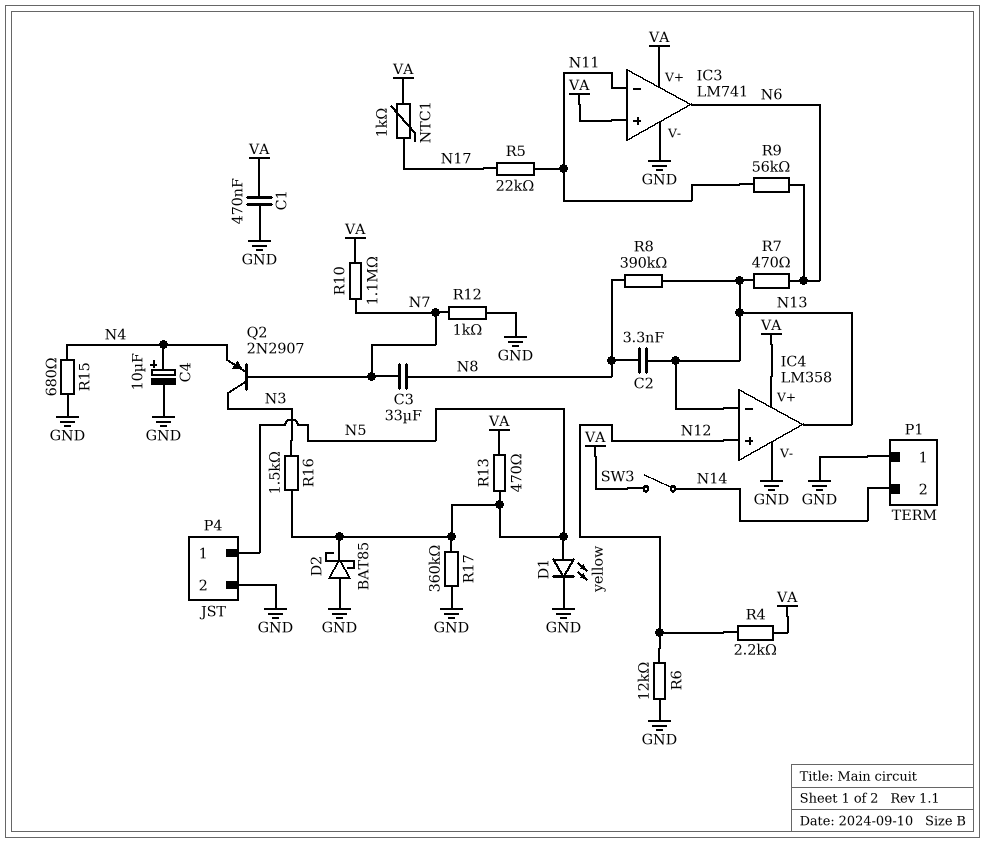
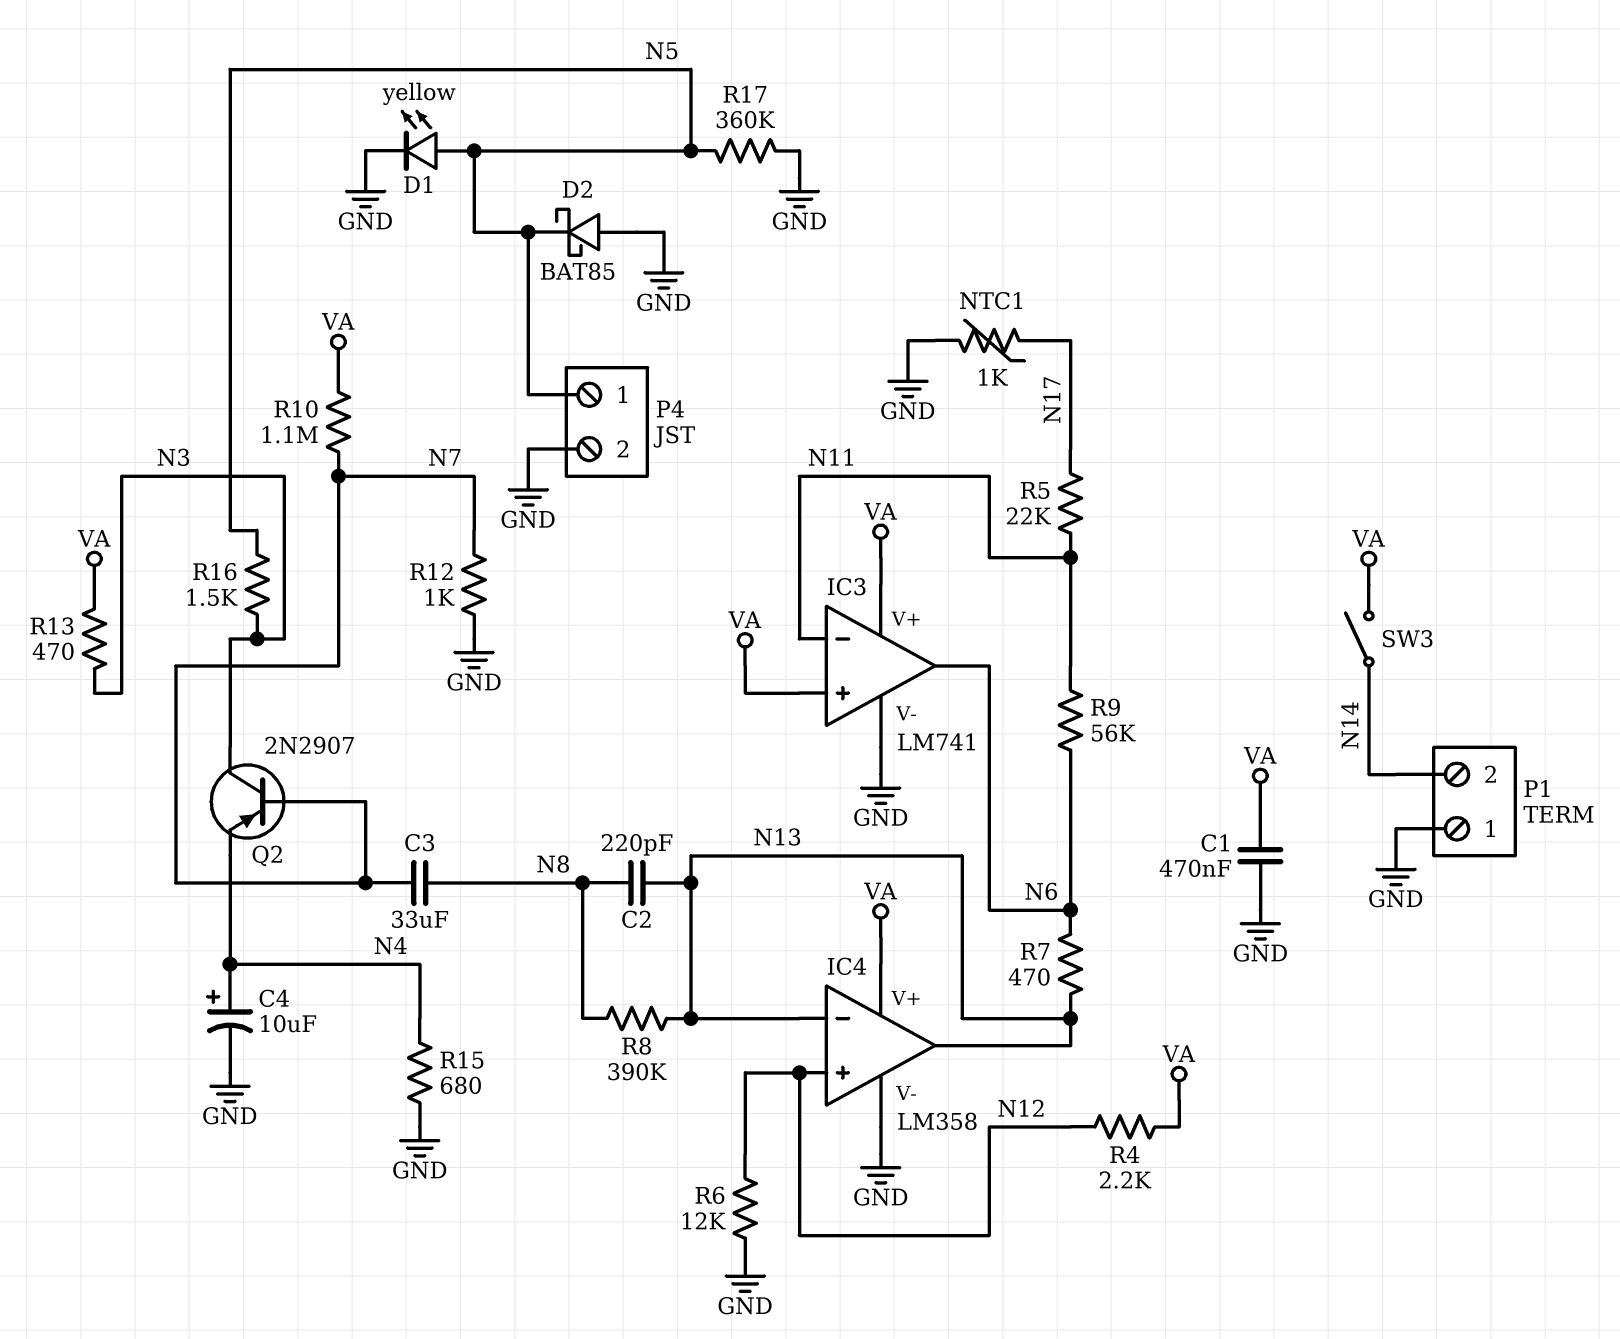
C2: 3.3nF (N8, N13) -> 220pF (N8, N13)
NTC1: 1k (N17, VA) -> 1k (GND, N17)
R13: 470 (N5, VA) -> 470 (N3, VA)

